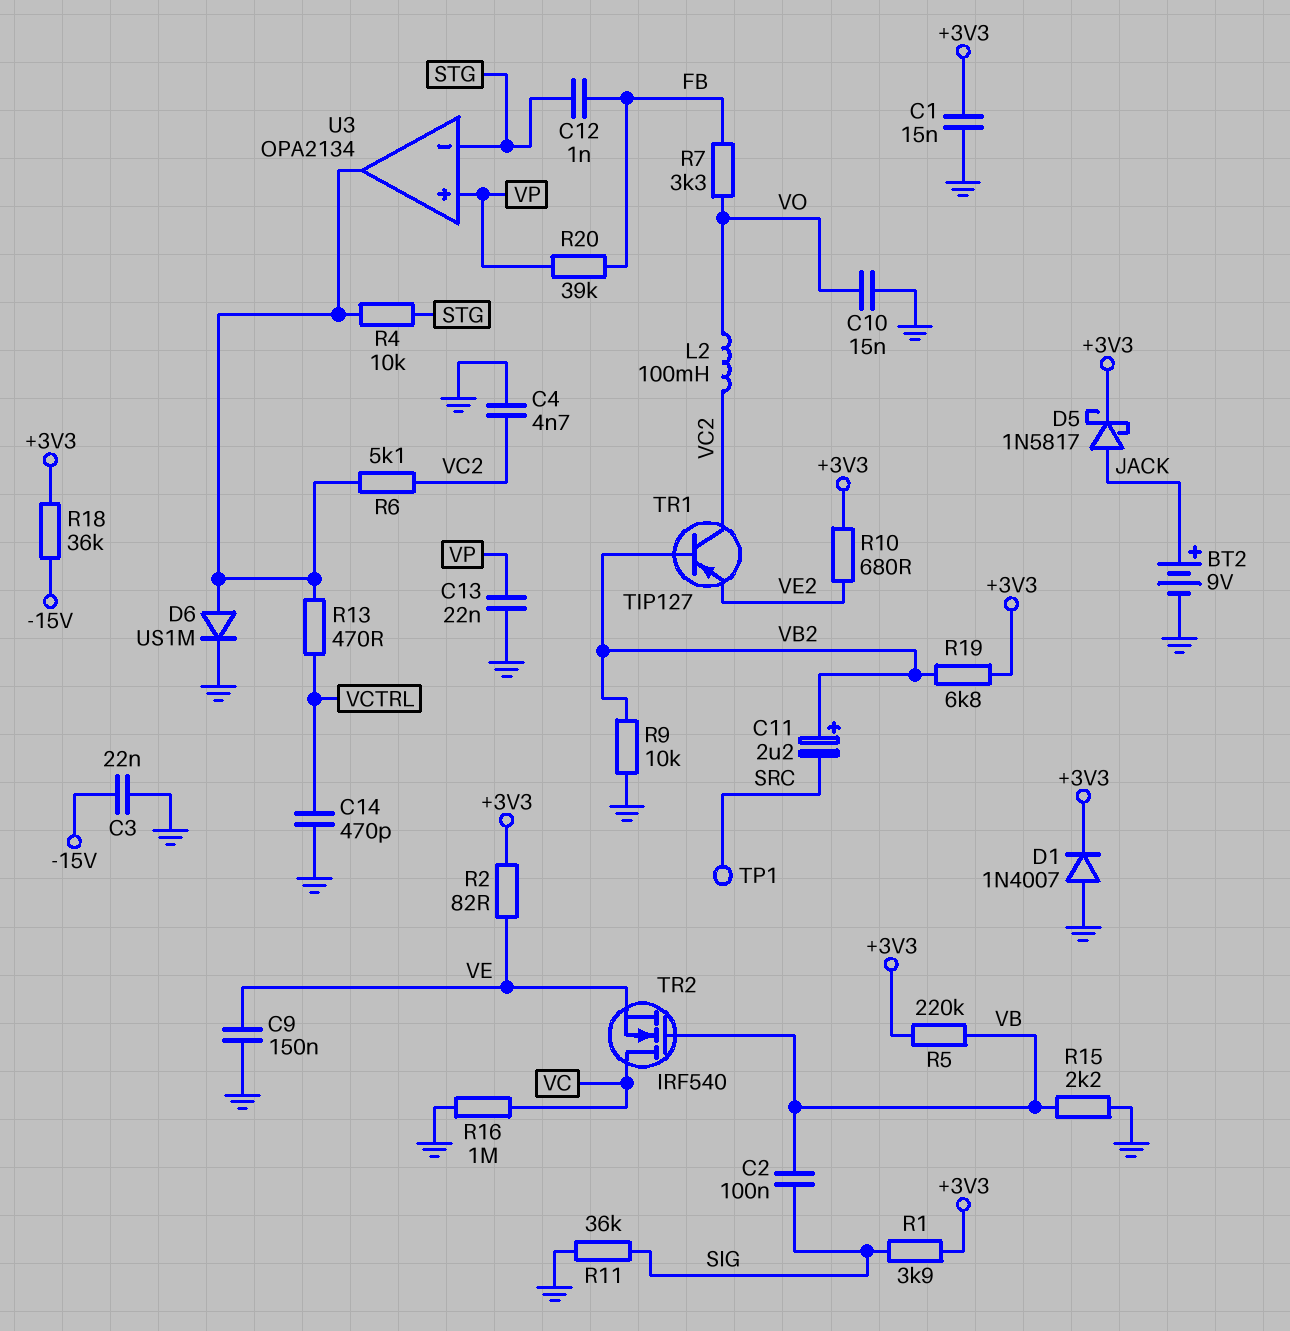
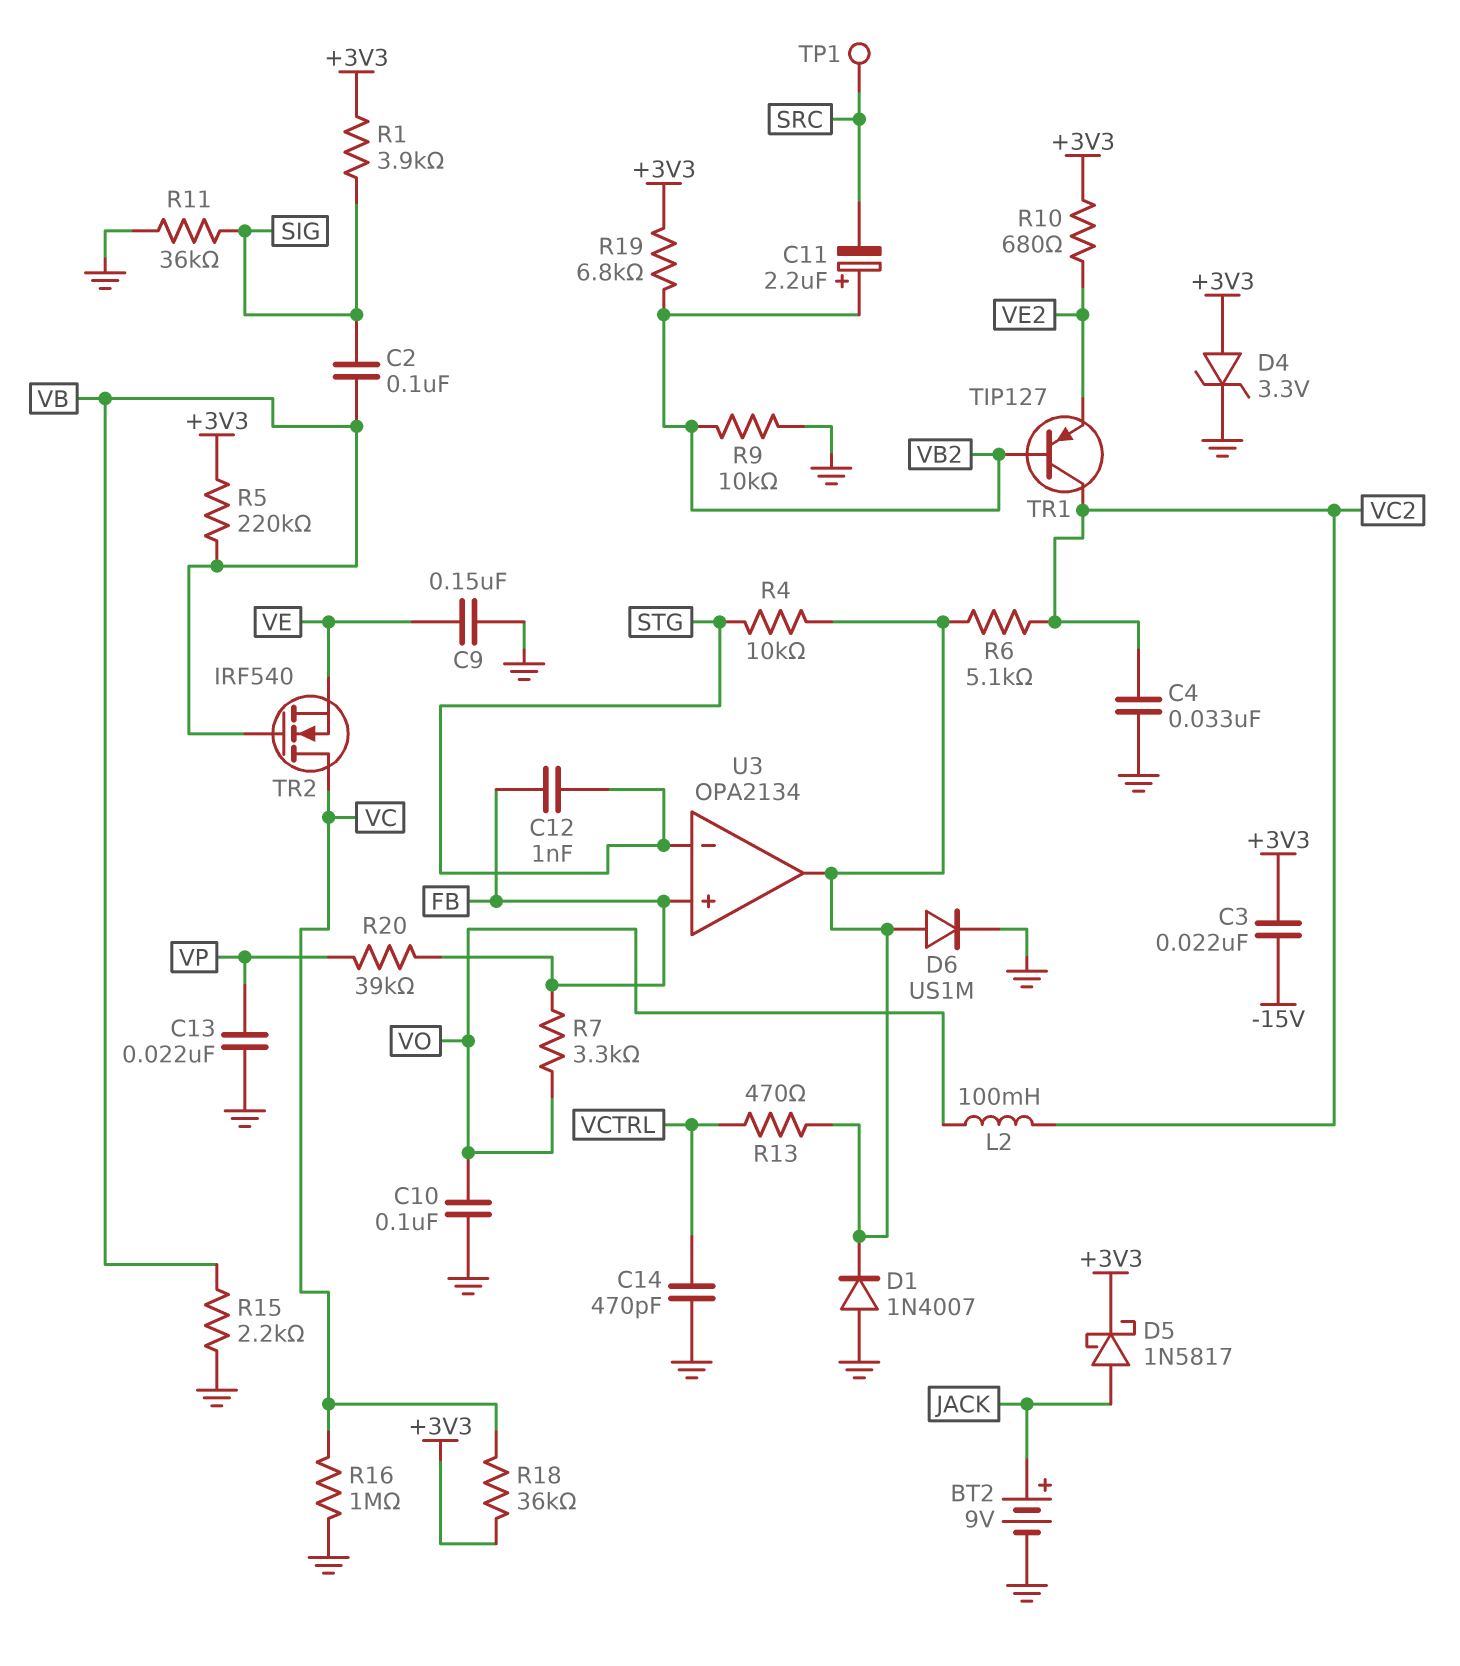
C1: 15nF (+3V3, GND) -> none
C3: 22nF (-15V, GND) -> 22nF (+3V3, -15V)
C4: 4.7nF (GND, VC2) -> 33nF (GND, VC2)
C10: 15nF (GND, VO) -> 100nF (GND, VO)
D1: diode 1N4007 (A GND, K +3V3) -> diode 1N4007 (A GND, K U3/out)
D4: none -> zener 3.3V (A +3V3, K GND)
R2: 82 (+3V3, VE) -> none
R18: 36k (+3V3, -15V) -> 36k (+3V3, VC)
U3 pin in+: VP -> FB

